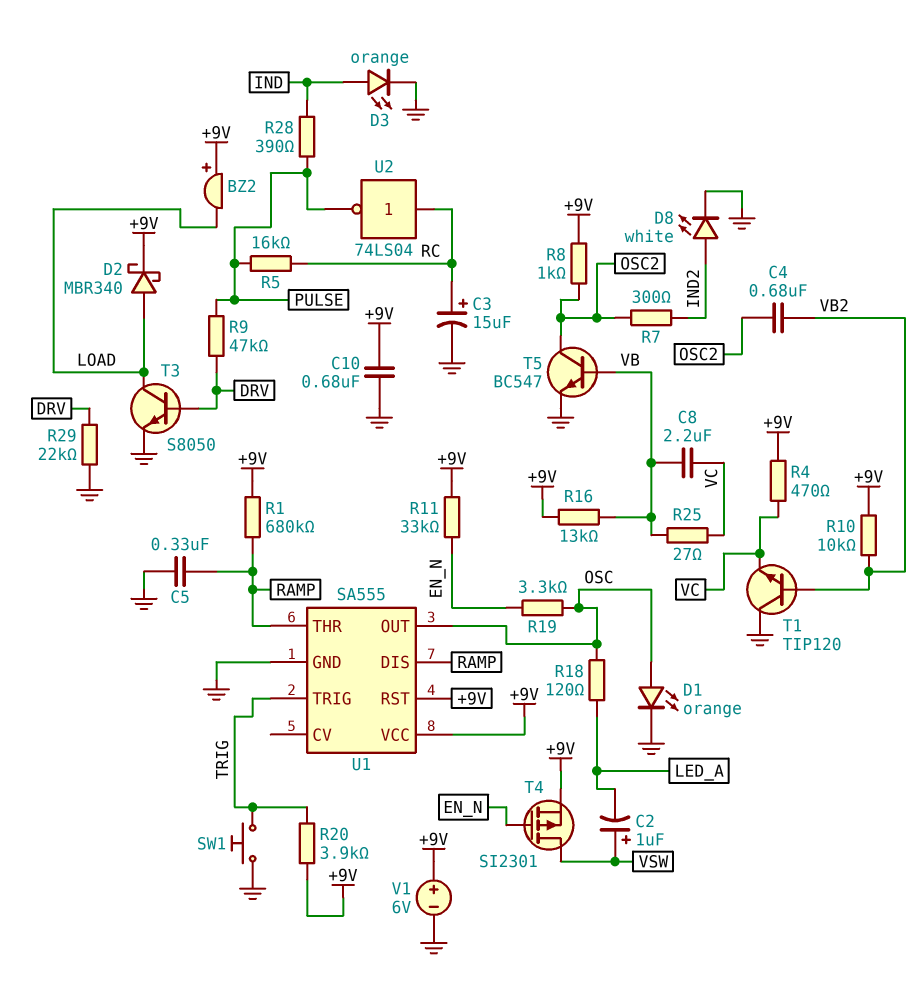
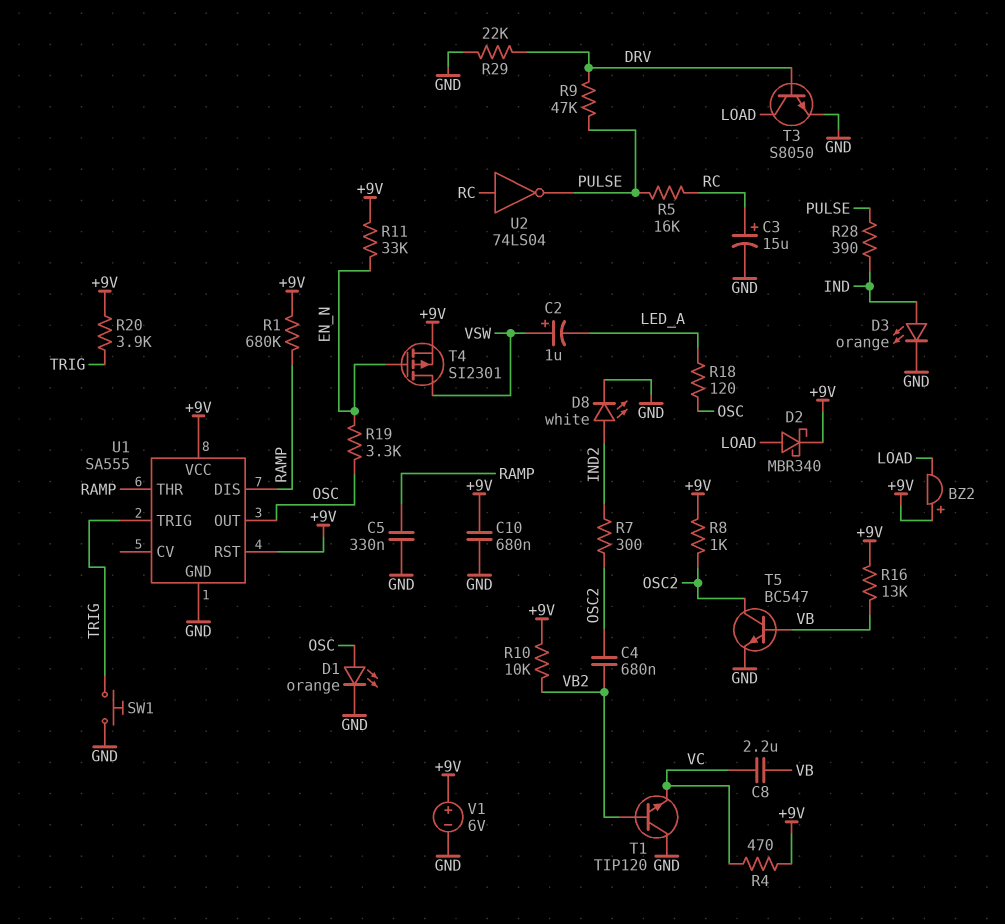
R25: 27 (VB, VC) -> none

